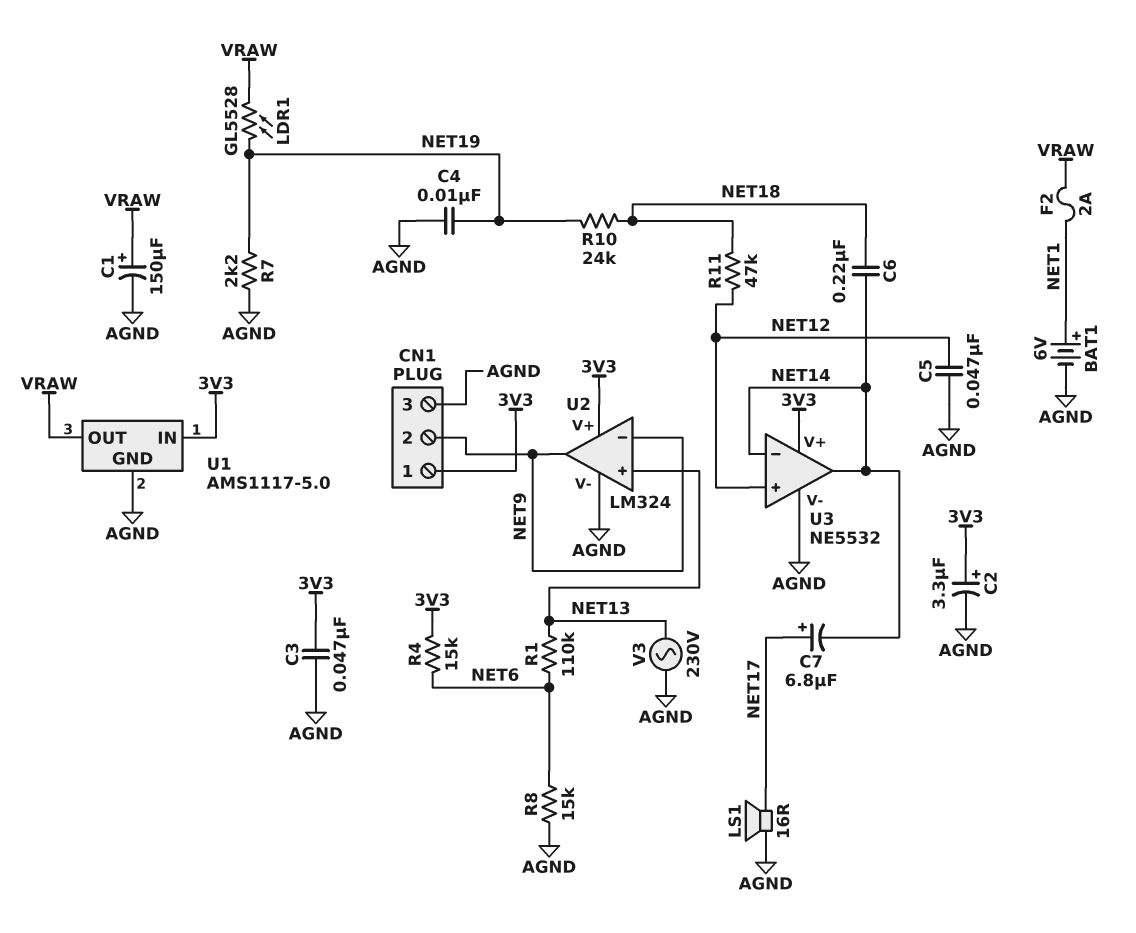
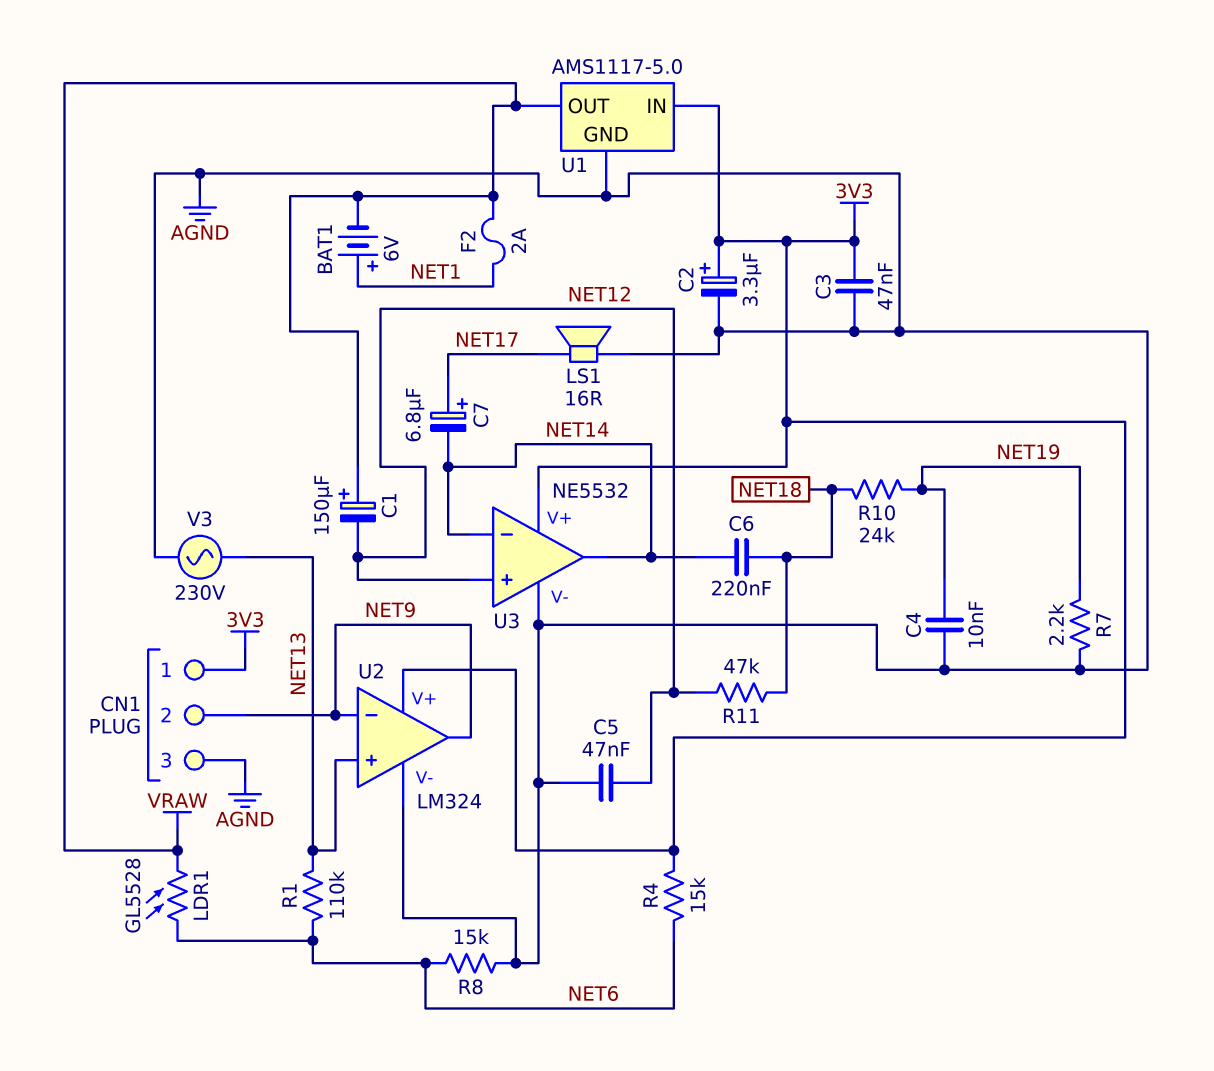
BAT1: 6V (plus NET1, minus AGND) -> 6V (plus NET1, minus VRAW)
C1: 150uF (plus VRAW, minus AGND) -> 150uF (plus VRAW, minus NET12)
LDR1: GL5528 (NET19, VRAW) -> GL5528 (NET6, VRAW)

